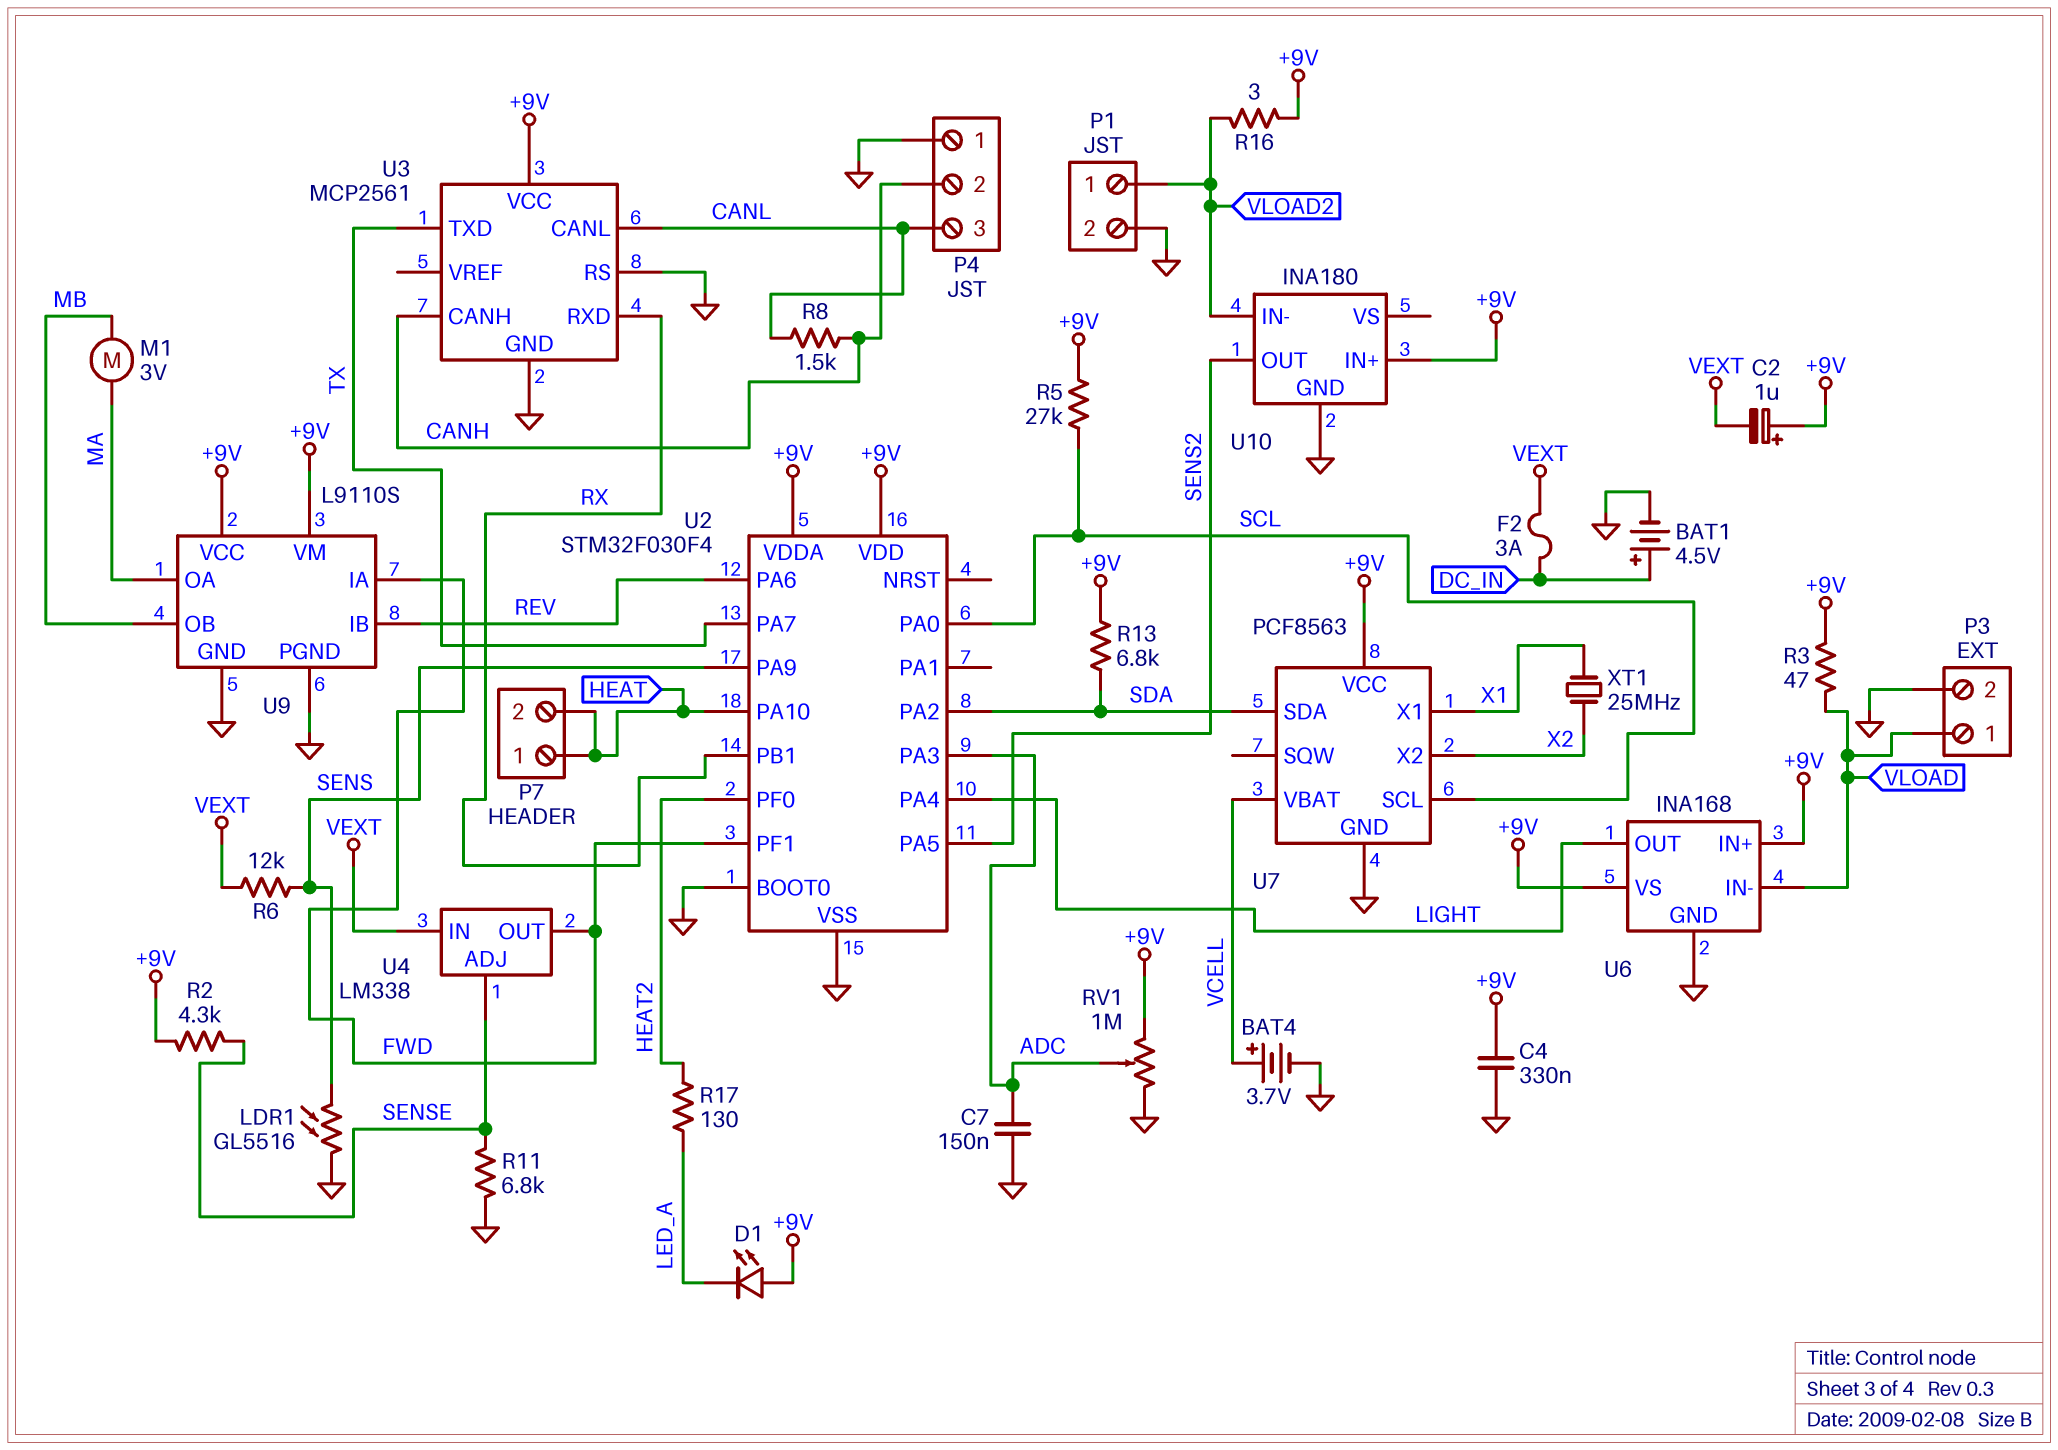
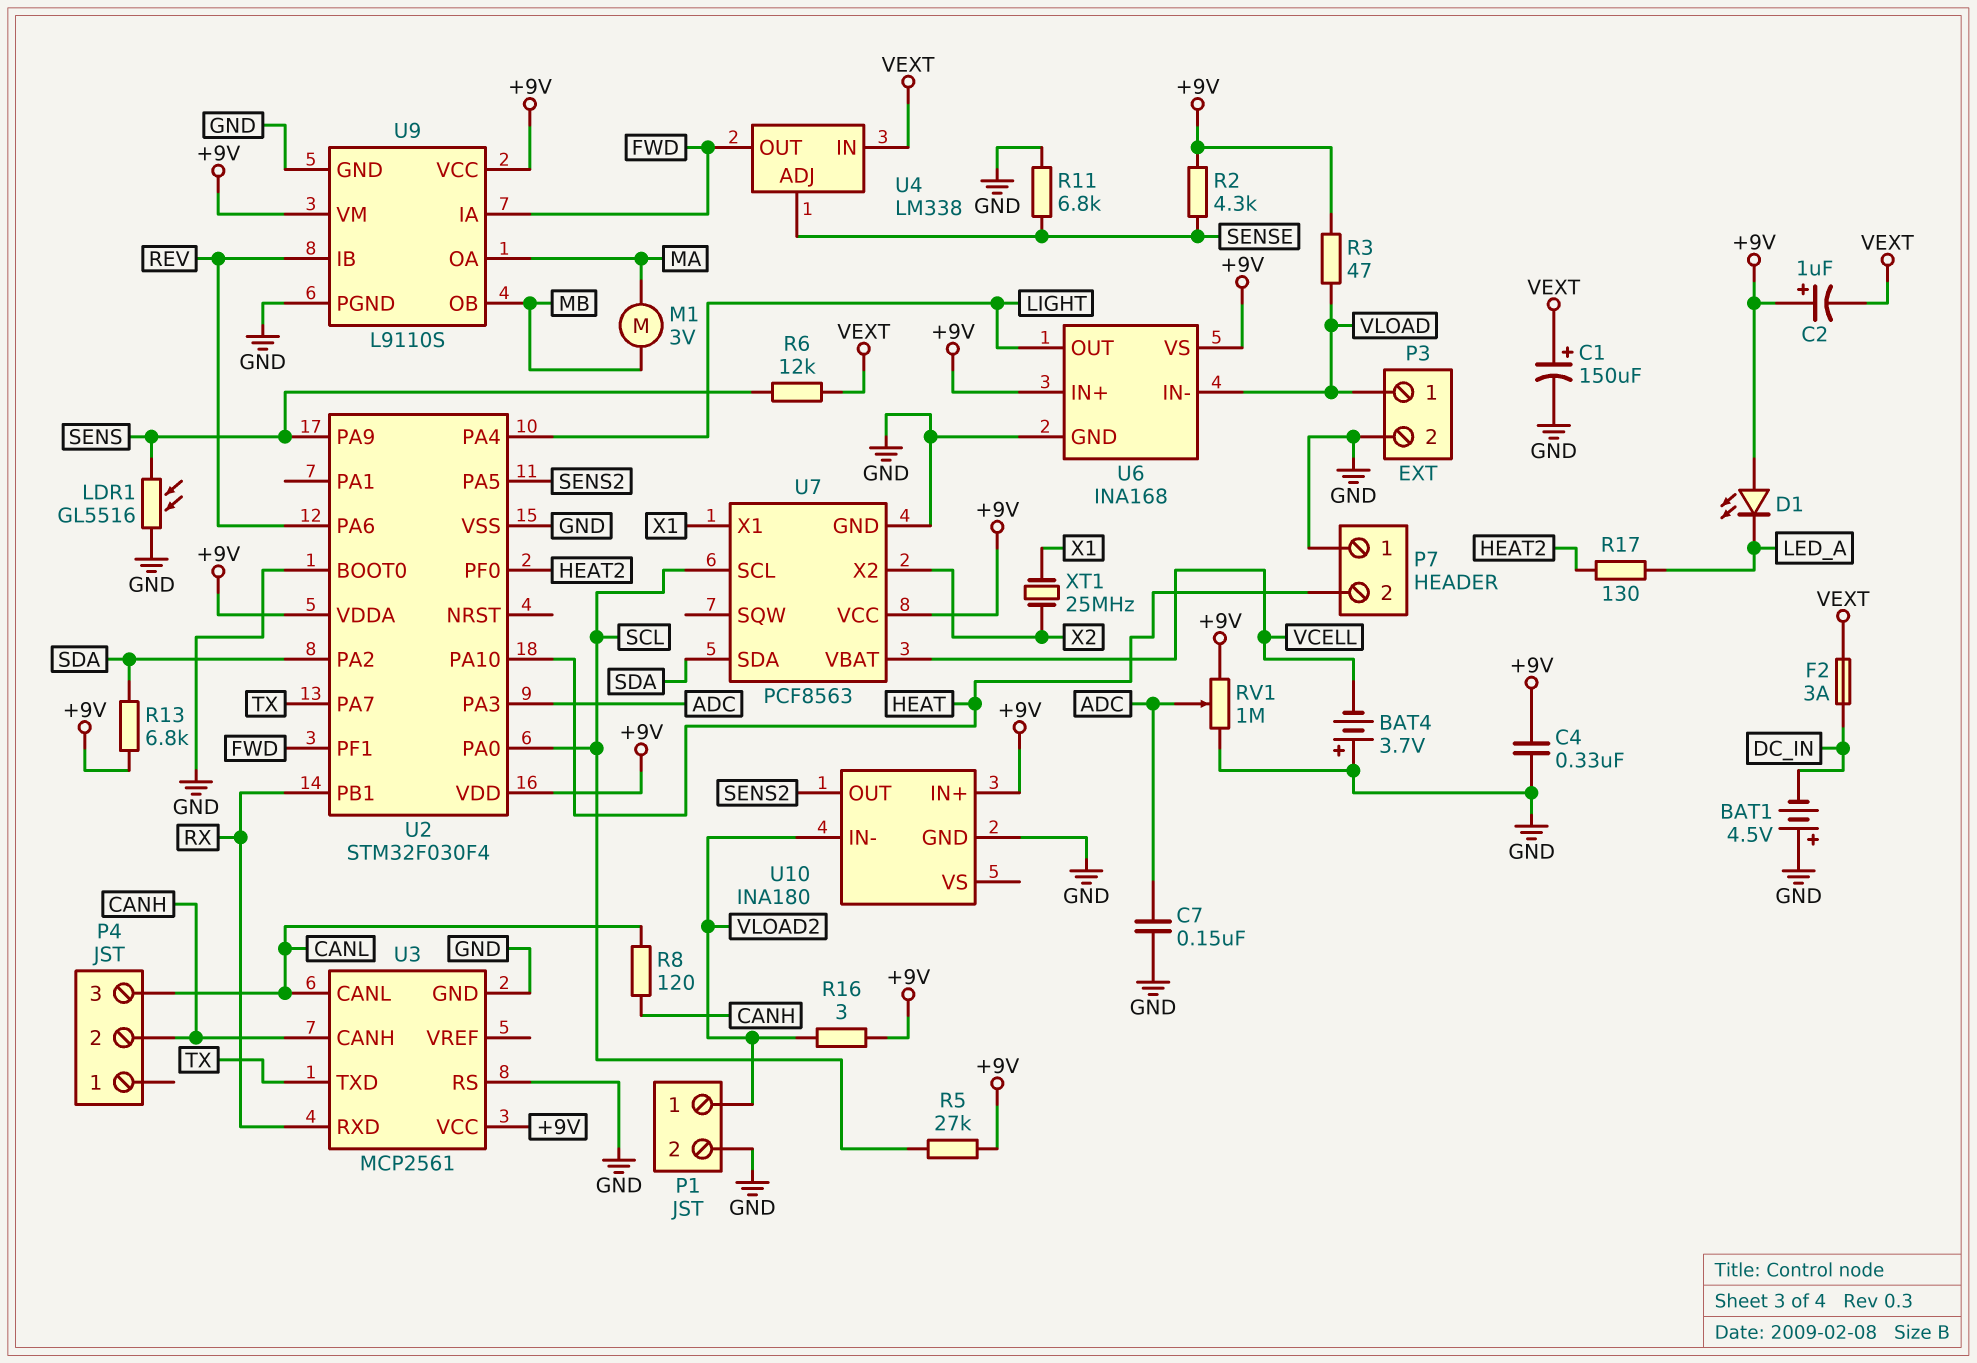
BAT1: 4.5V (plus DC_IN, minus GND) -> 4.5V (plus GND, minus DC_IN)
BAT4: 3.7V (plus VCELL, minus GND) -> 3.7V (plus GND, minus VCELL)
C1: none -> 150uF (plus VEXT, minus GND)
P4 pin 1: GND -> none
P7 pin 1: HEAT -> GND
R8: 1.5k (CANH, CANL) -> 120 (CANH, CANL)

